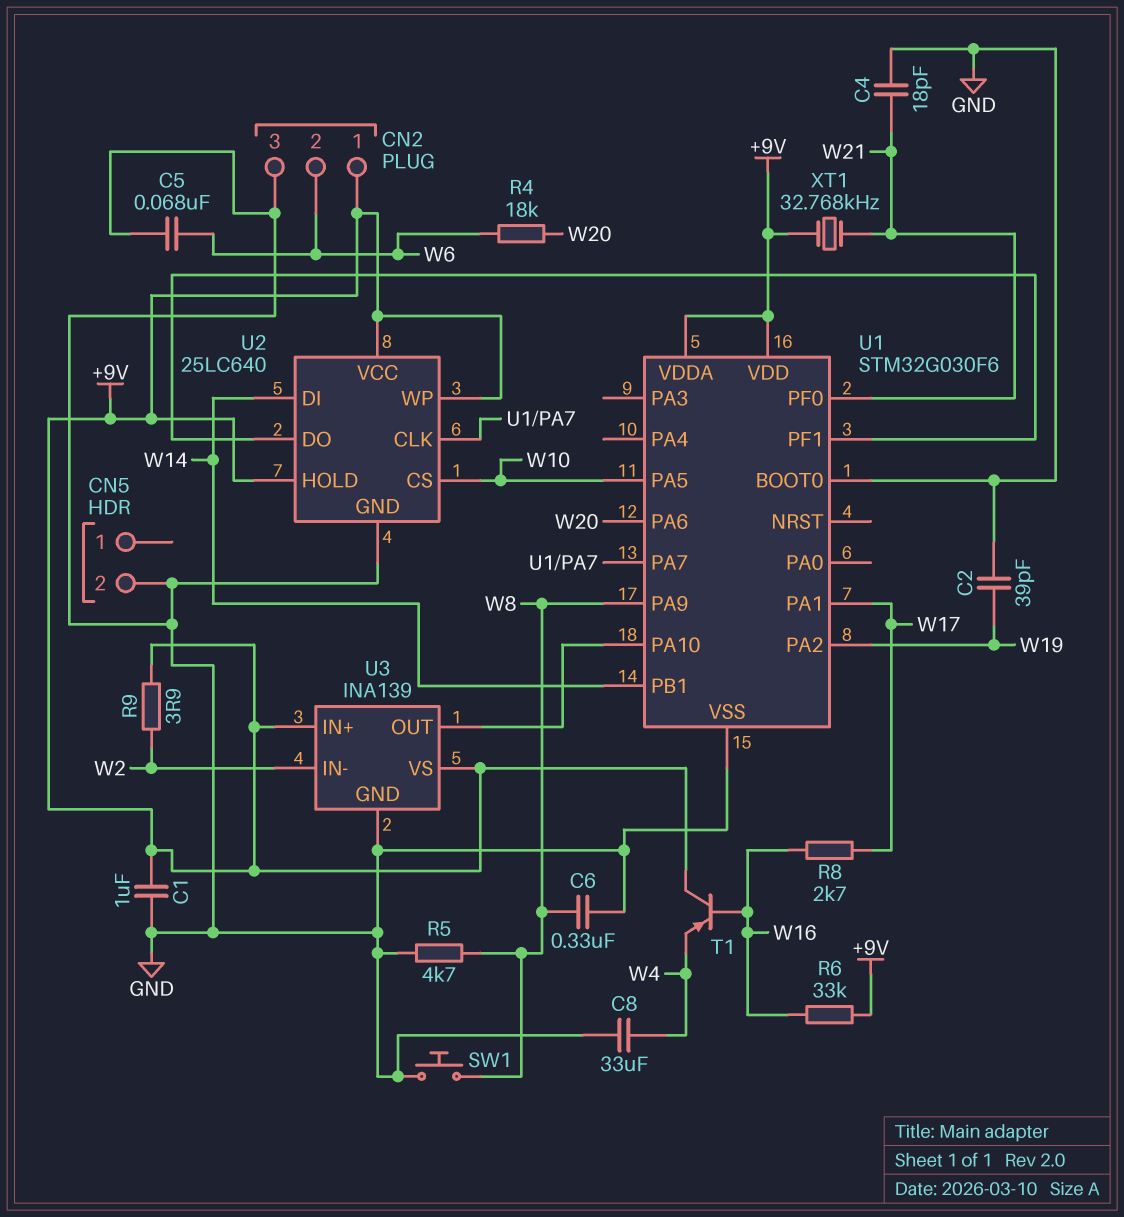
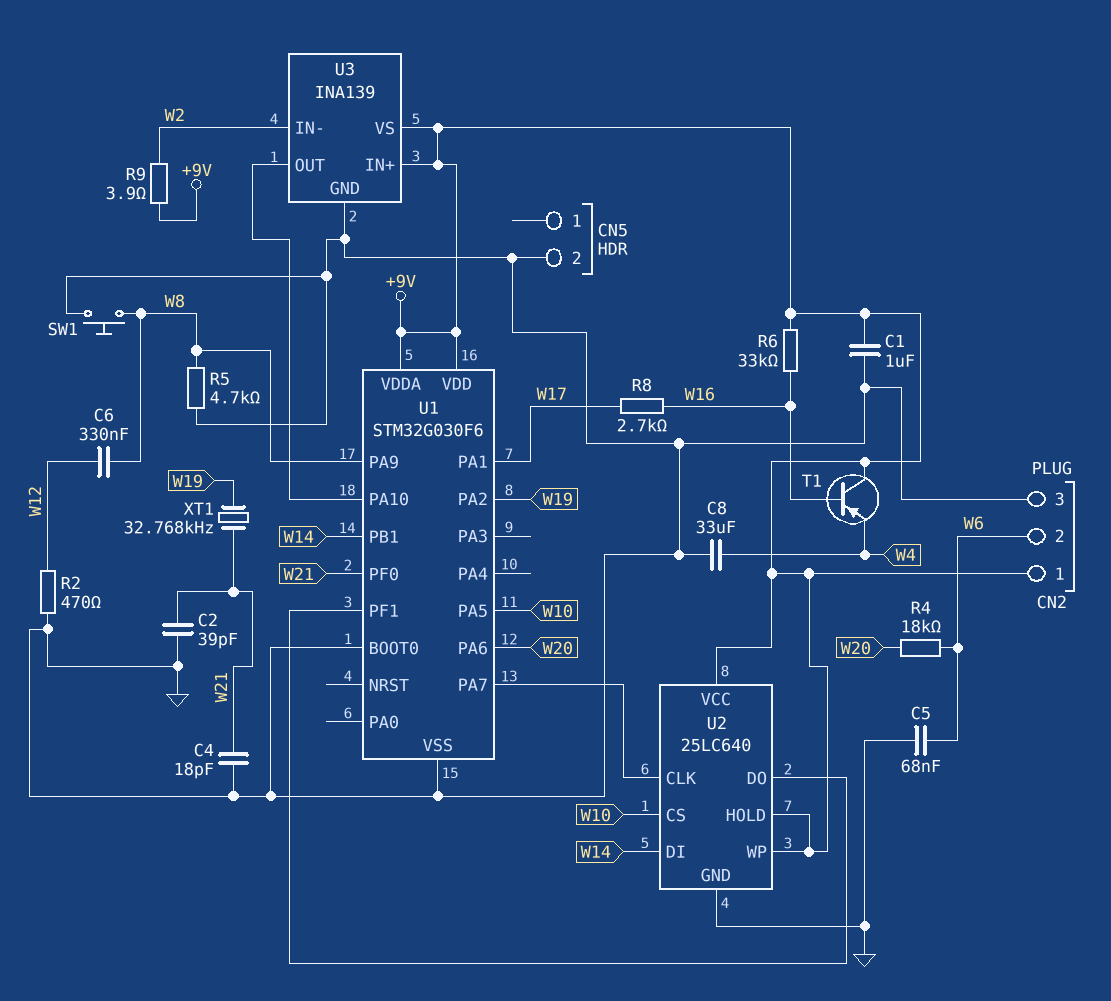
C2: 39pF (GND, W19) -> 39pF (GND, W21)
C6: 330nF (GND, W8) -> 330nF (W8, W12)
R2: none -> 470 (GND, W12)
XT1: 32.768kHz (+9V, W21) -> 32.768kHz (W19, W21)

